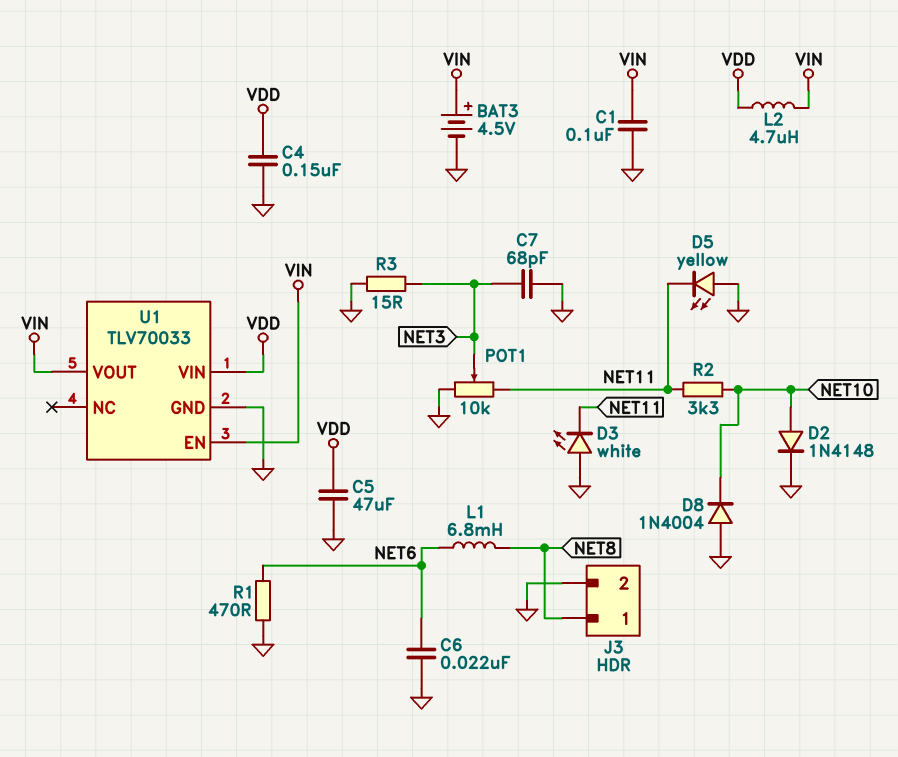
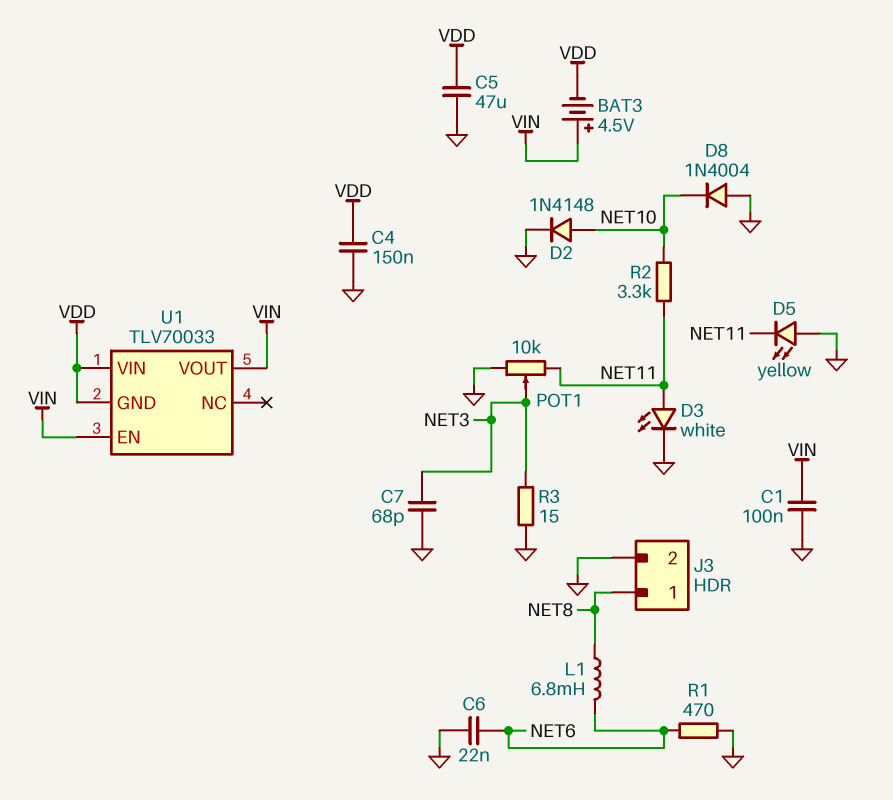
BAT3: 4.5V (plus VIN, minus GND) -> 4.5V (plus VIN, minus VDD)
D3: LED white (A GND, K NET11) -> LED white (A NET11, K GND)
L2: 4.7uH (VDD, VIN) -> none
U1 pin GND: GND -> VDD

